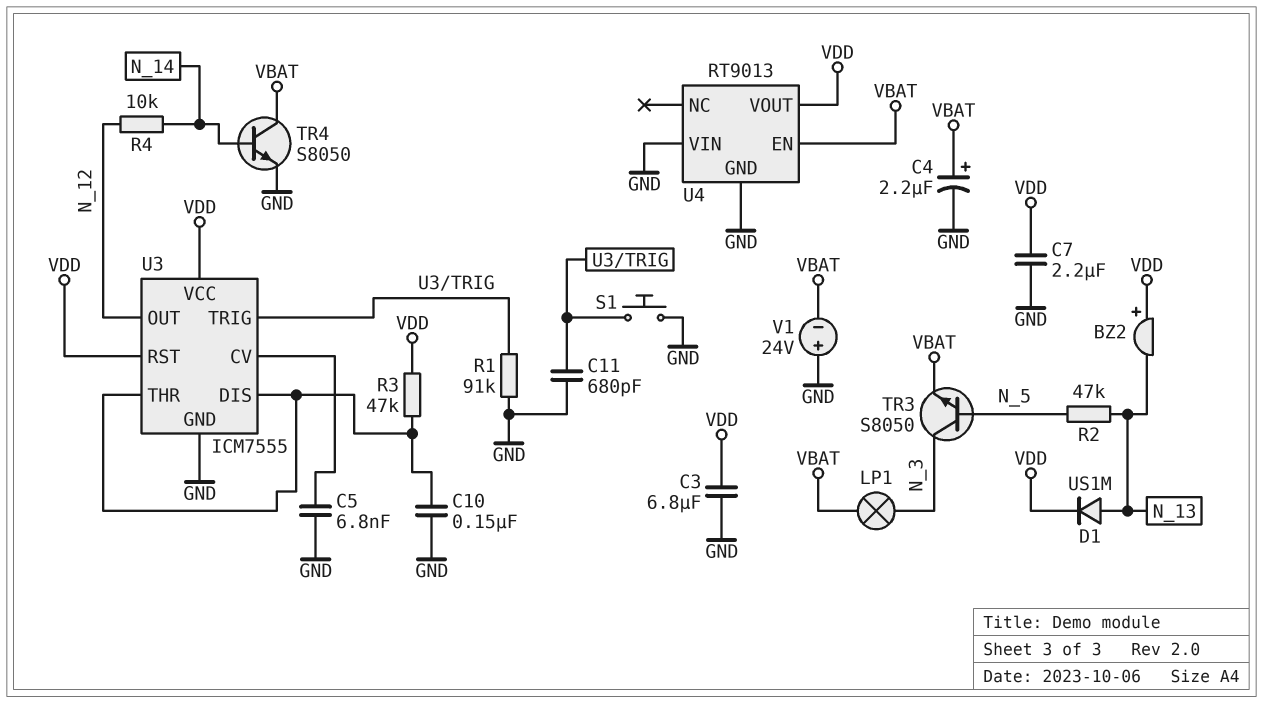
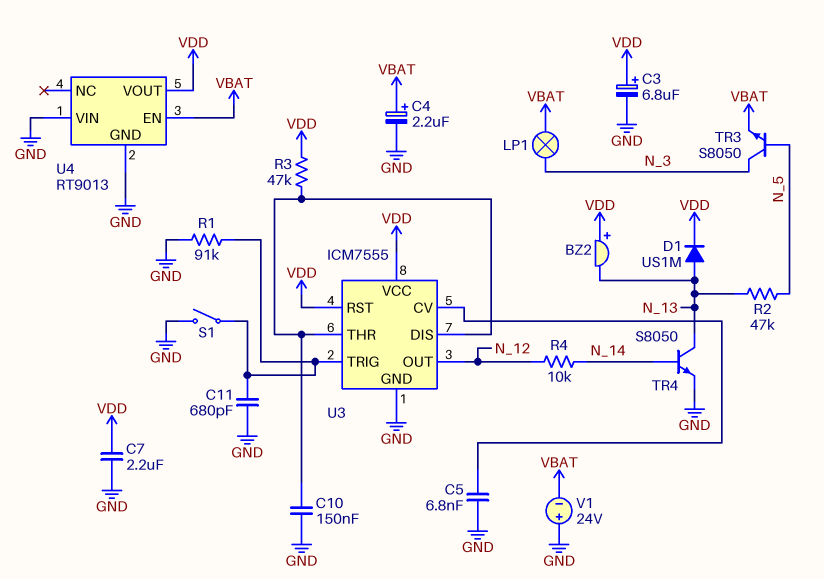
C3: 6.8uF (GND, VDD) -> 6.8uF (plus VDD, minus GND)
S1: button (GND, U3/TRIG) -> switch (GND, U3/TRIG)
TR4: NPN S8050 (B N_14, C VBAT, E GND) -> NPN S8050 (B N_14, C N_13, E GND)

